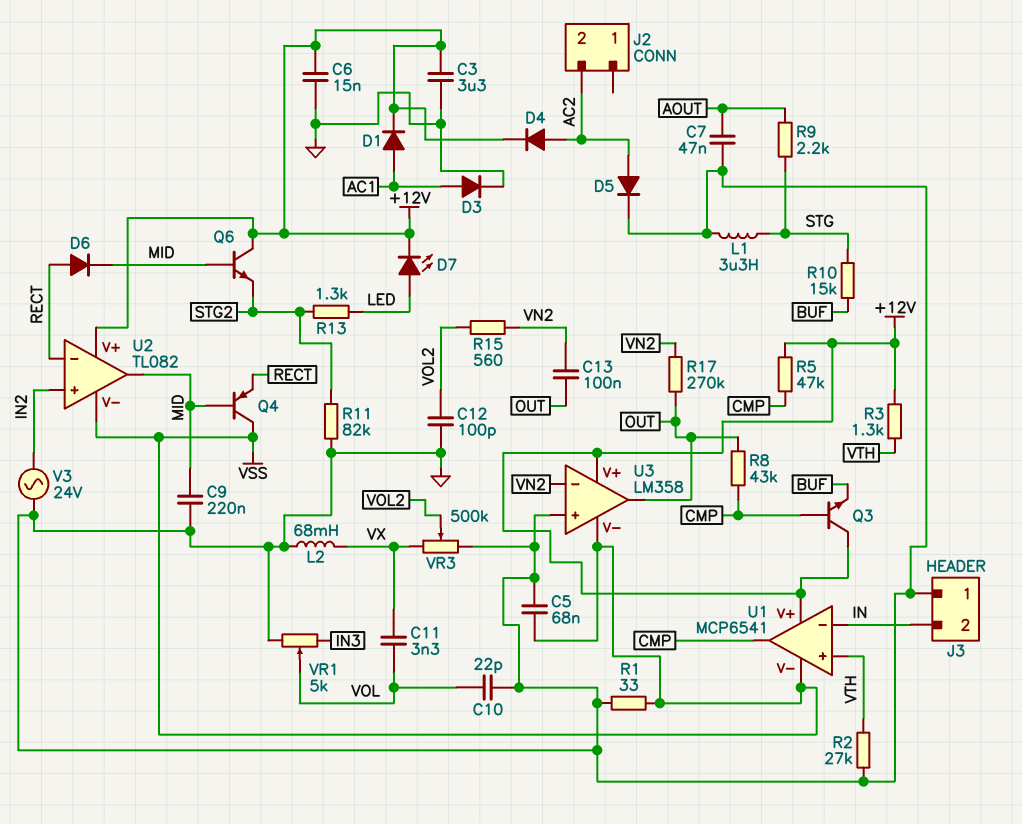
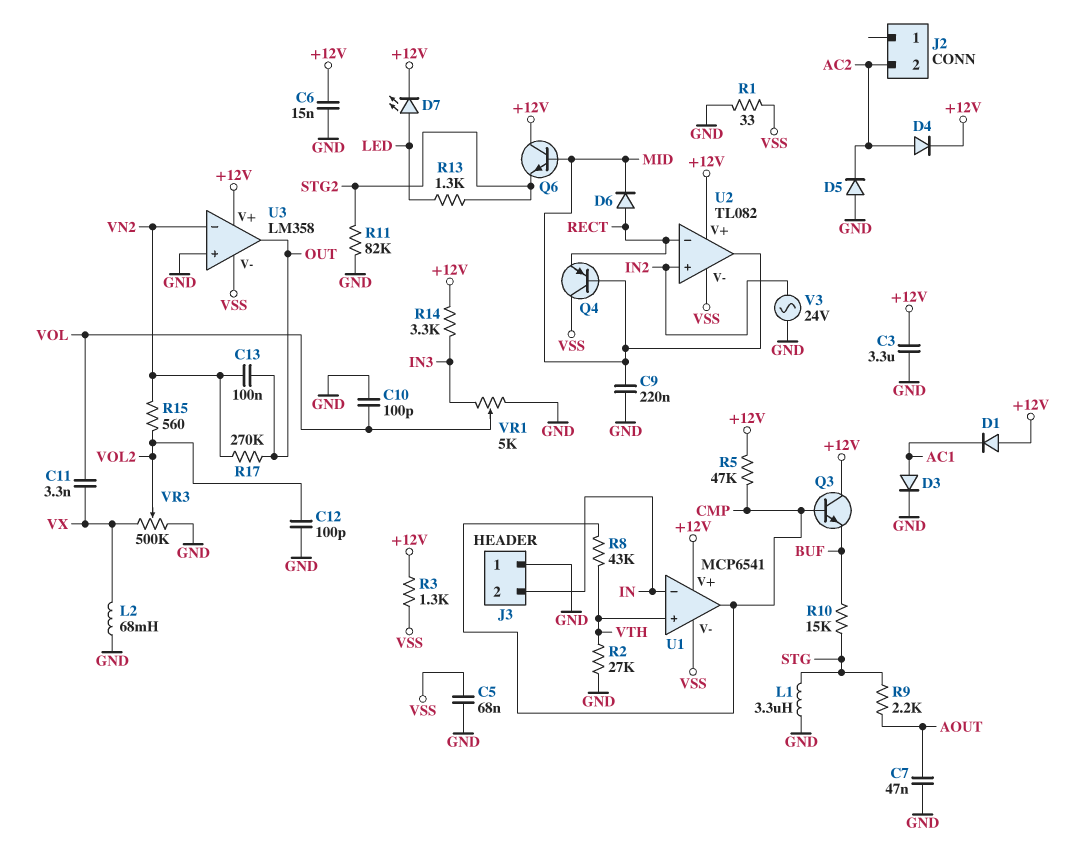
C10: 22pF (GND, VOL) -> 100pF (GND, VOL)
D1: diode (A AC1, K +12V) -> diode (A +12V, K AC1)
D5: diode (A AC2, K GND) -> diode (A GND, K AC2)
R3: 1.3k (+12V, VTH) -> 1.3k (+12V, VSS)
R8: 43k (CMP, OUT) -> 43k (CMP, VTH)
R14: none -> 3.3k (+12V, IN3)

